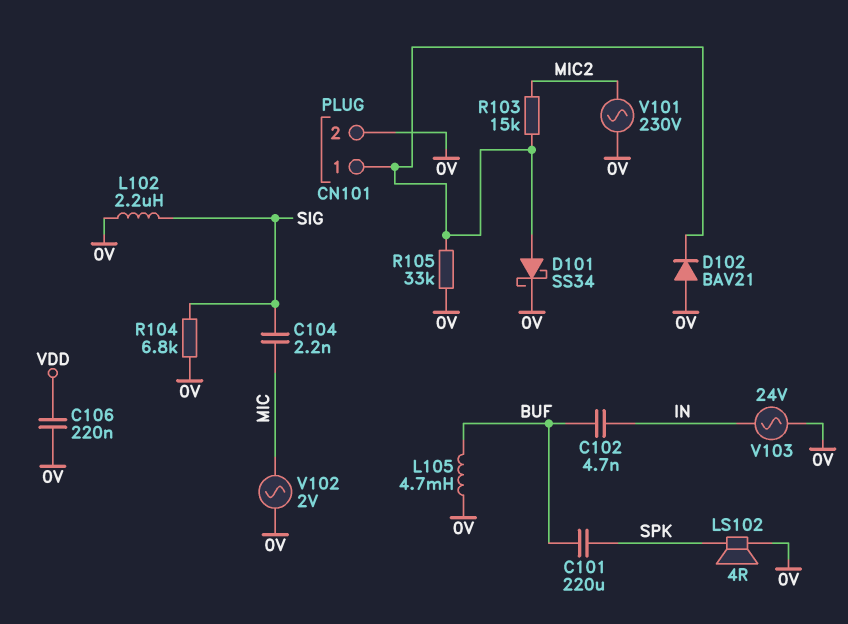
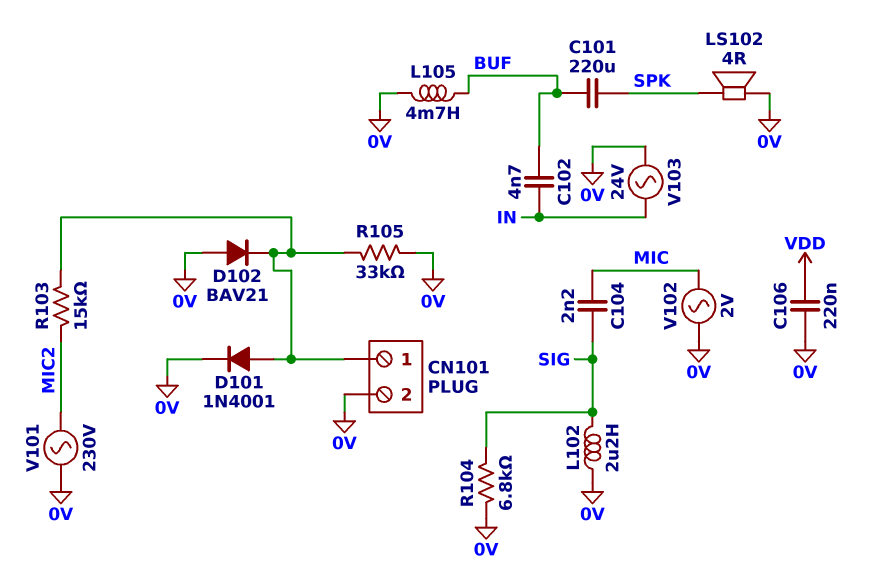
D101: schottky SS34 (A CN101/1, K 0V) -> diode 1N4001 (A CN101/1, K 0V)

